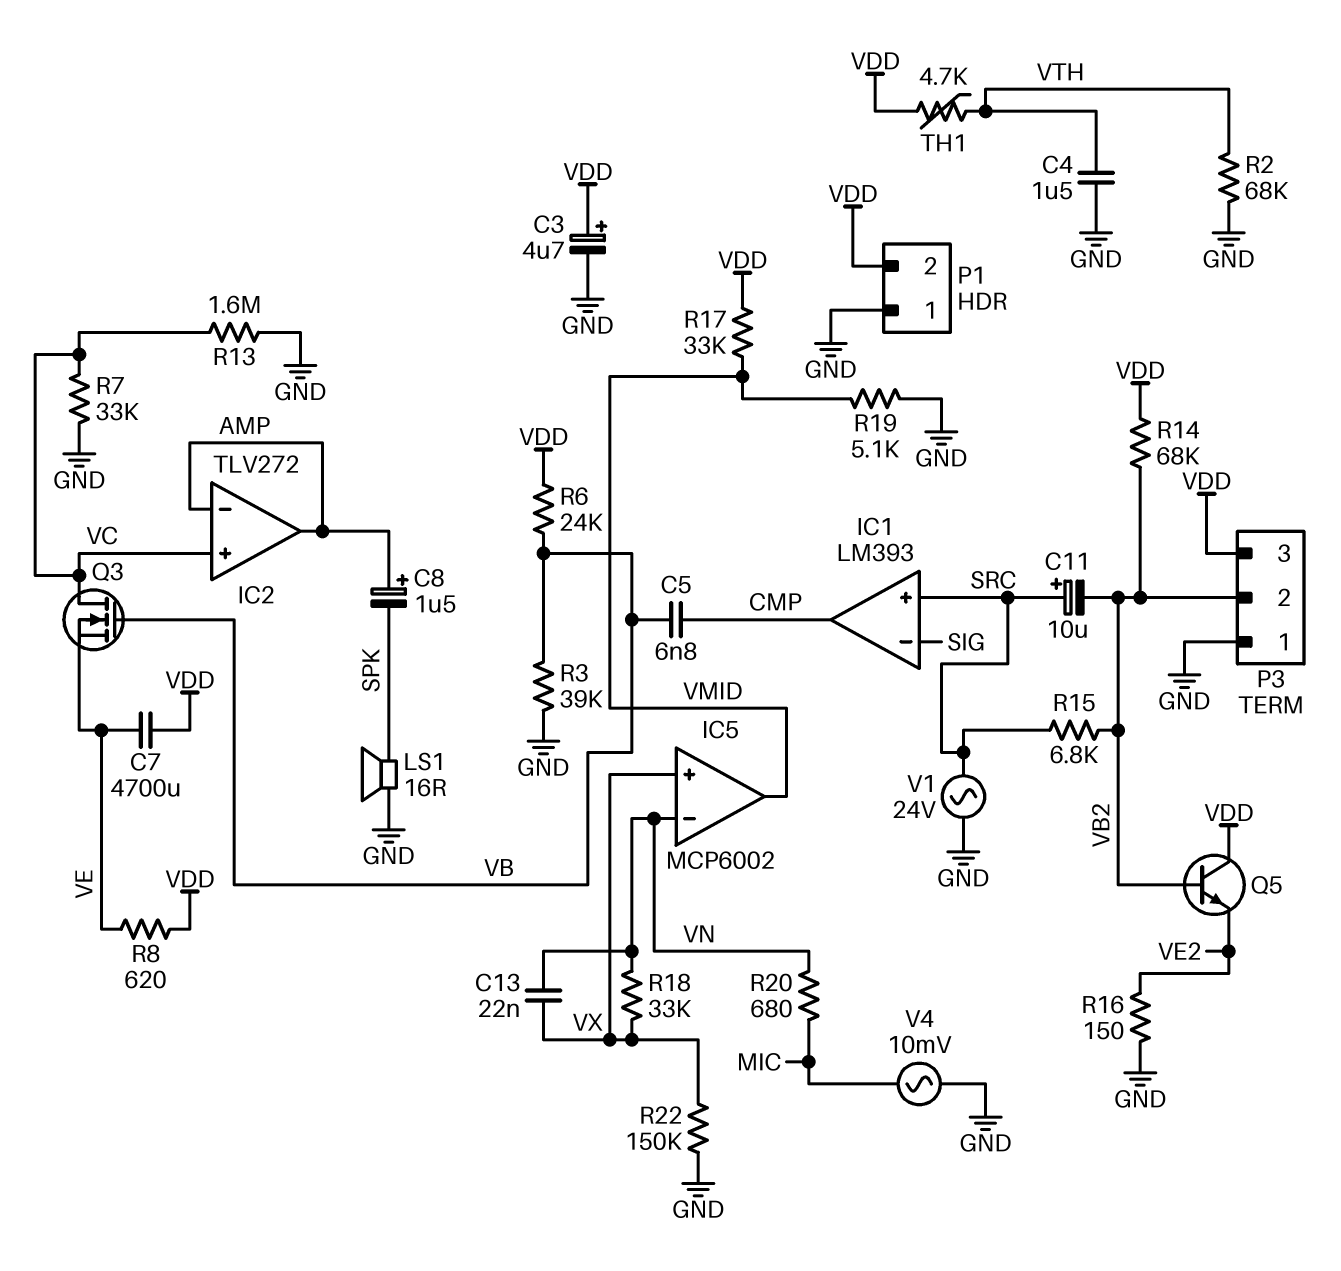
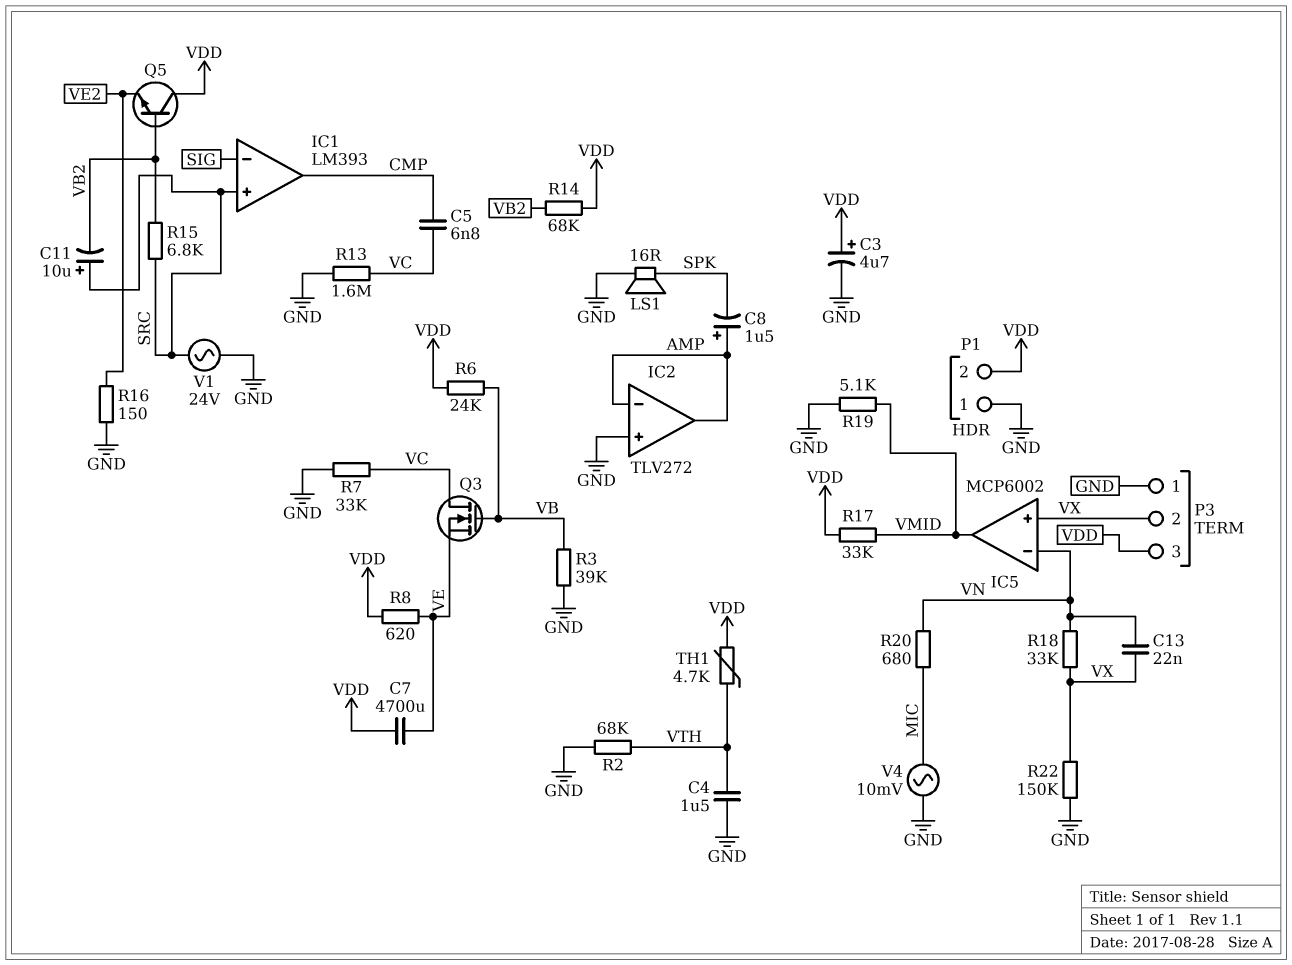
C5: 6.8nF (CMP, VB) -> 6.8nF (CMP, VC)
IC2 pin in+: VC -> GND
P3 pin 2: VB2 -> VX

